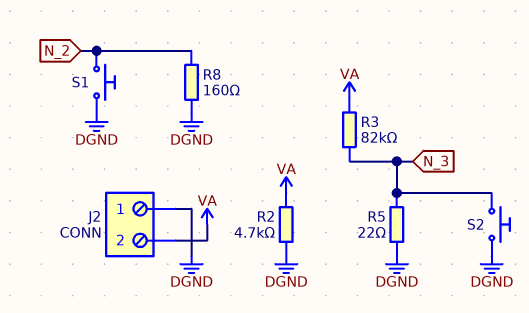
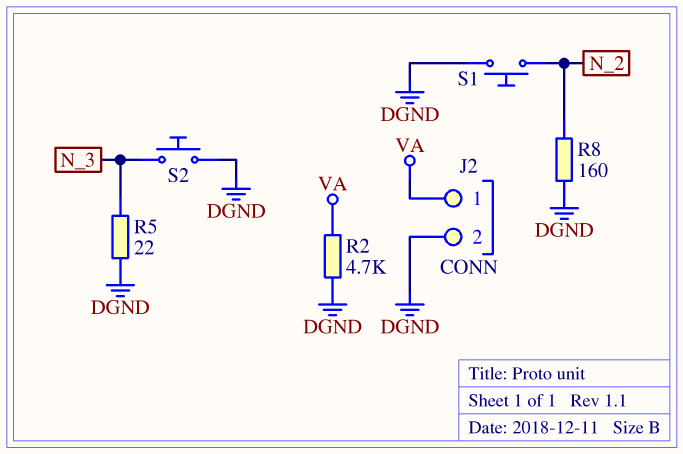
J2 pin 1: DGND -> VA
J2 pin 2: VA -> DGND
R3: 82k (N_3, VA) -> none

